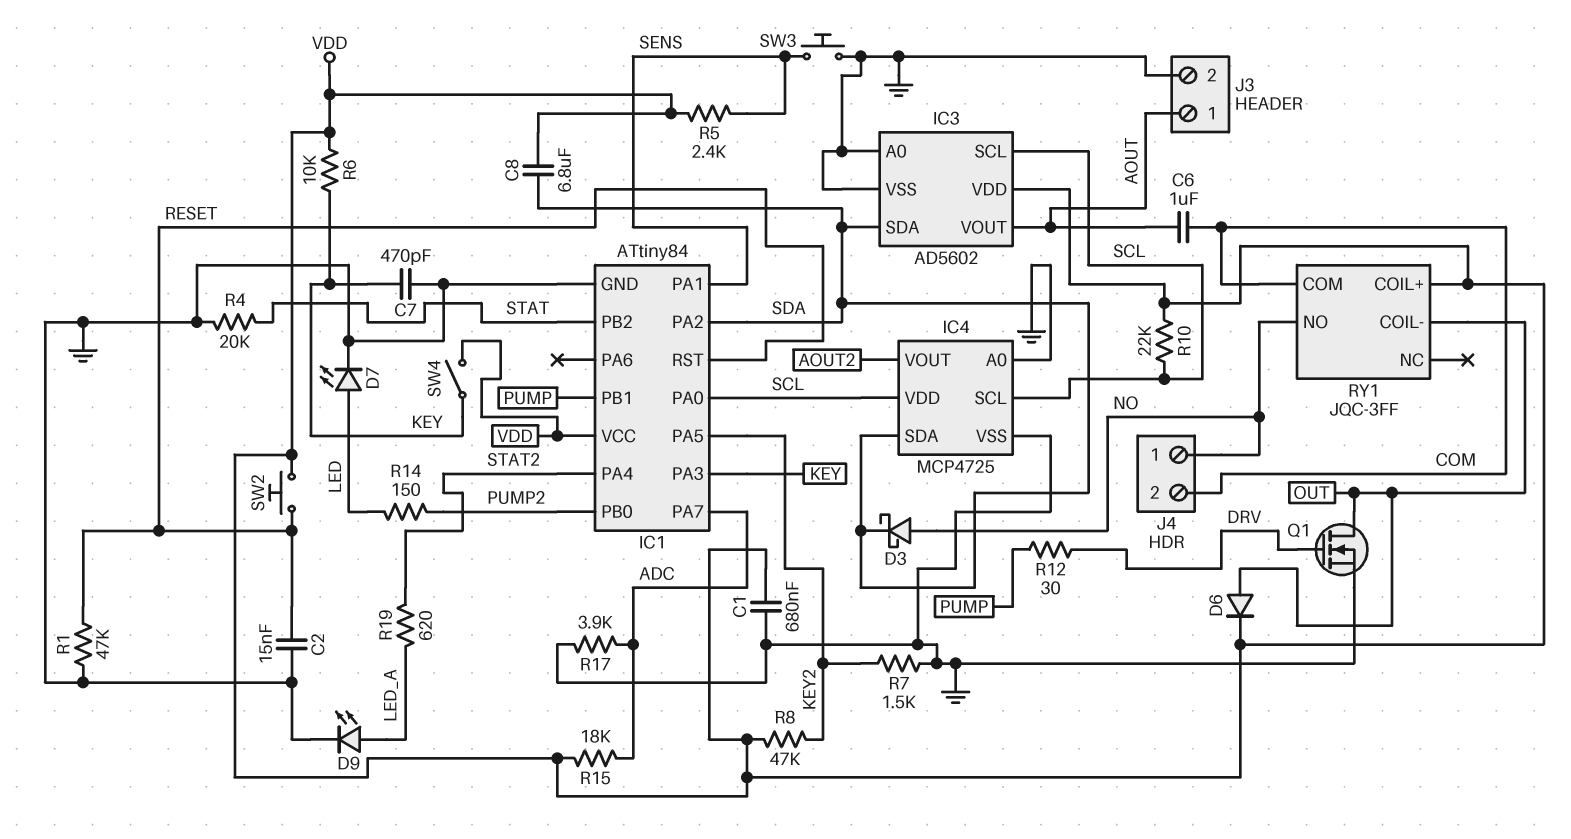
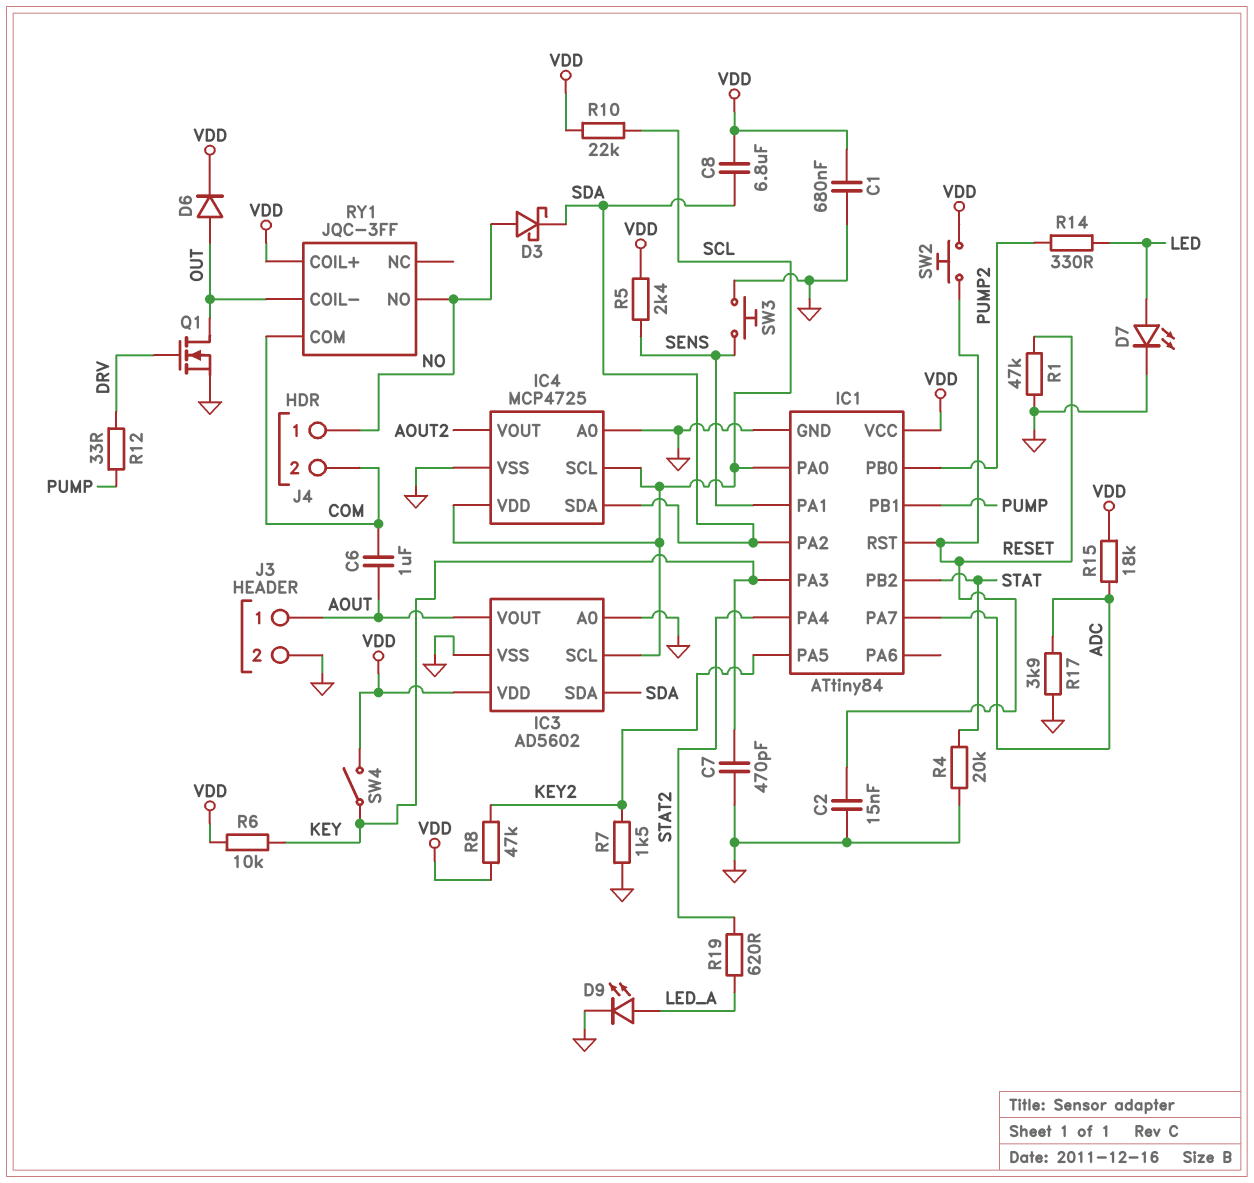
R12: 30 (DRV, PUMP) -> 33 (DRV, PUMP)
R14: 150 (LED, PUMP2) -> 330 (LED, PUMP2)

